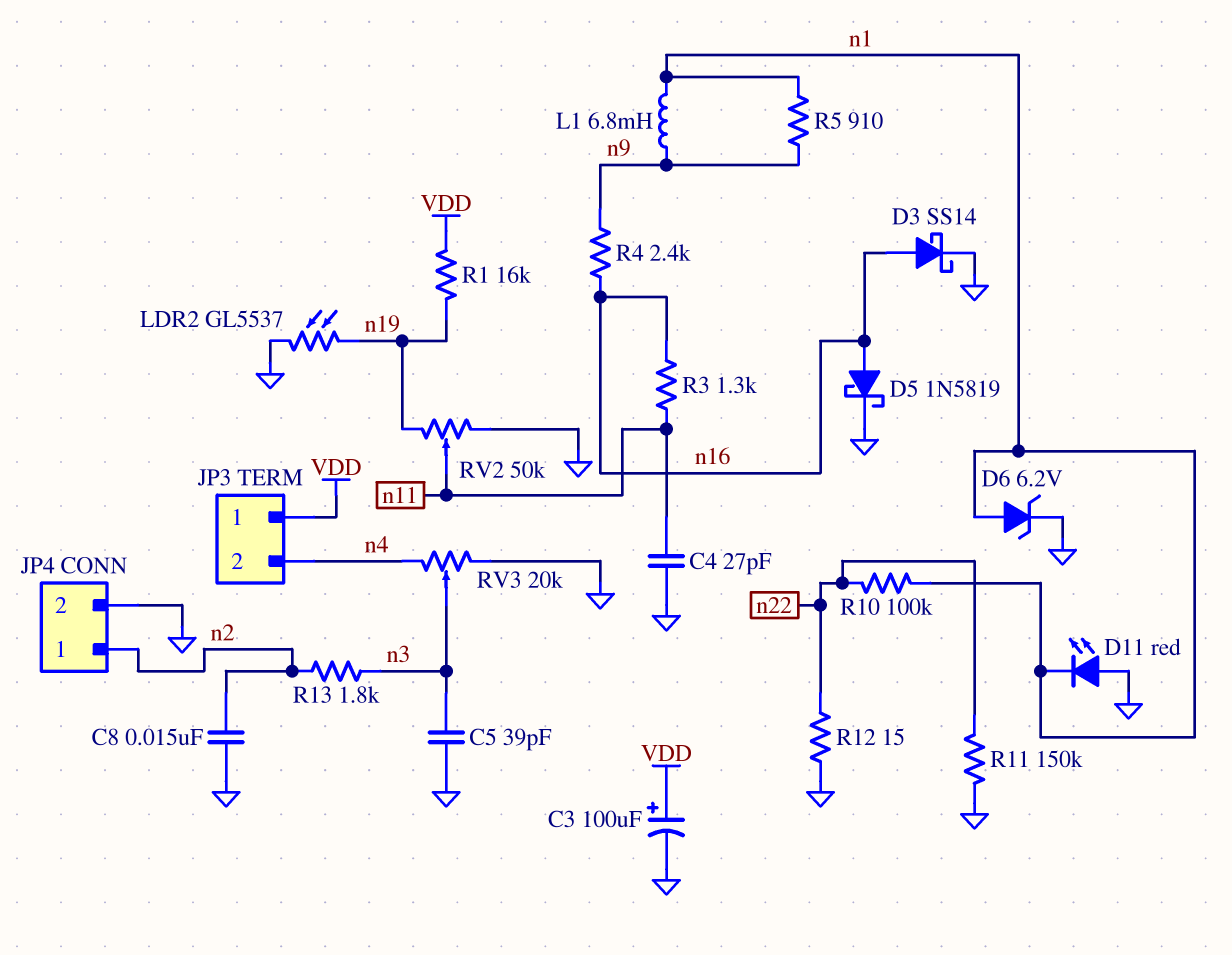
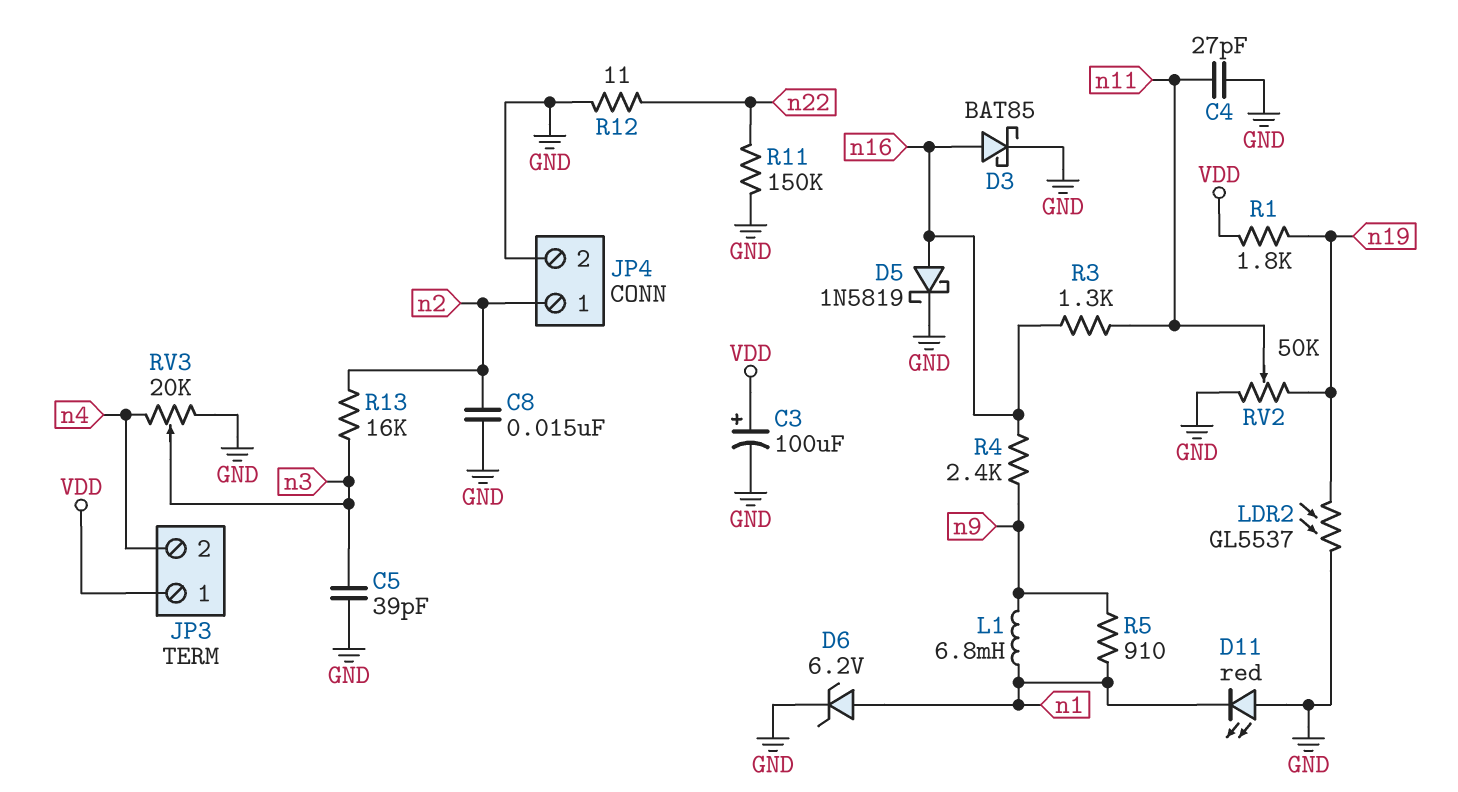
D3: schottky SS14 (A n16, K GND) -> schottky BAT85 (A n16, K GND)
R1: 16k (VDD, n19) -> 1.8k (VDD, n19)
R10: 100k (n1, n22) -> none
R12: 15 (GND, n22) -> 11 (GND, n22)
R13: 1.8k (n2, n3) -> 16k (n2, n3)

